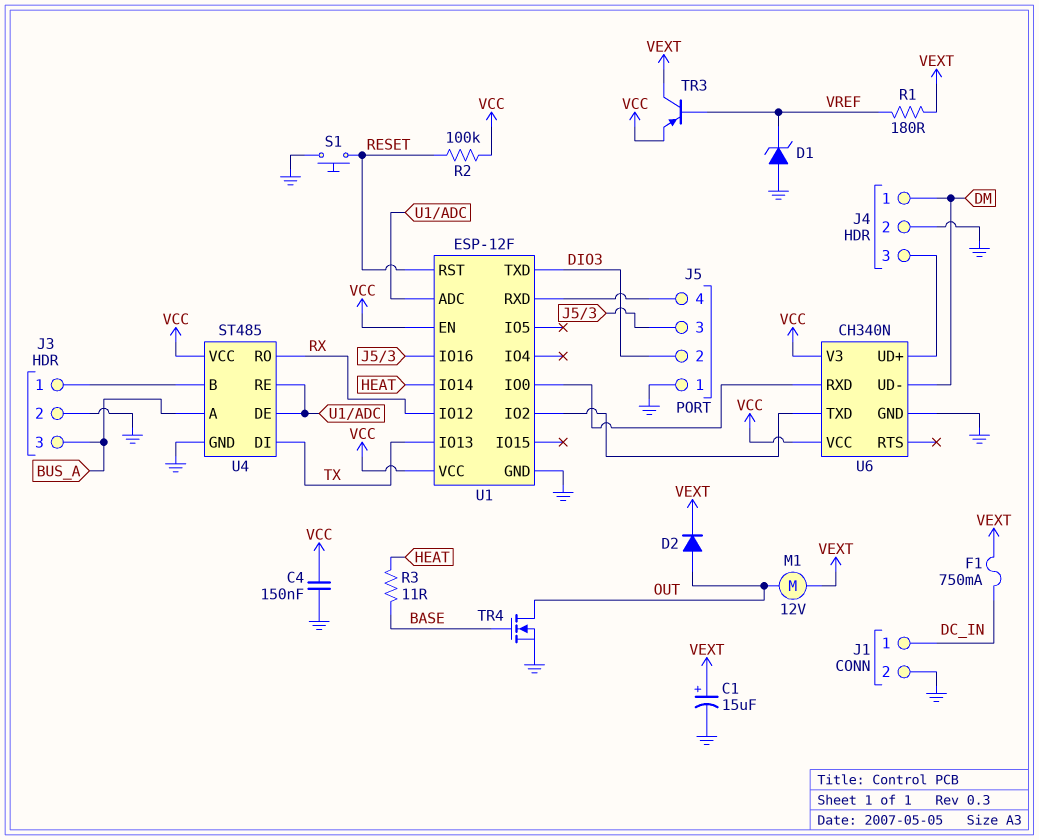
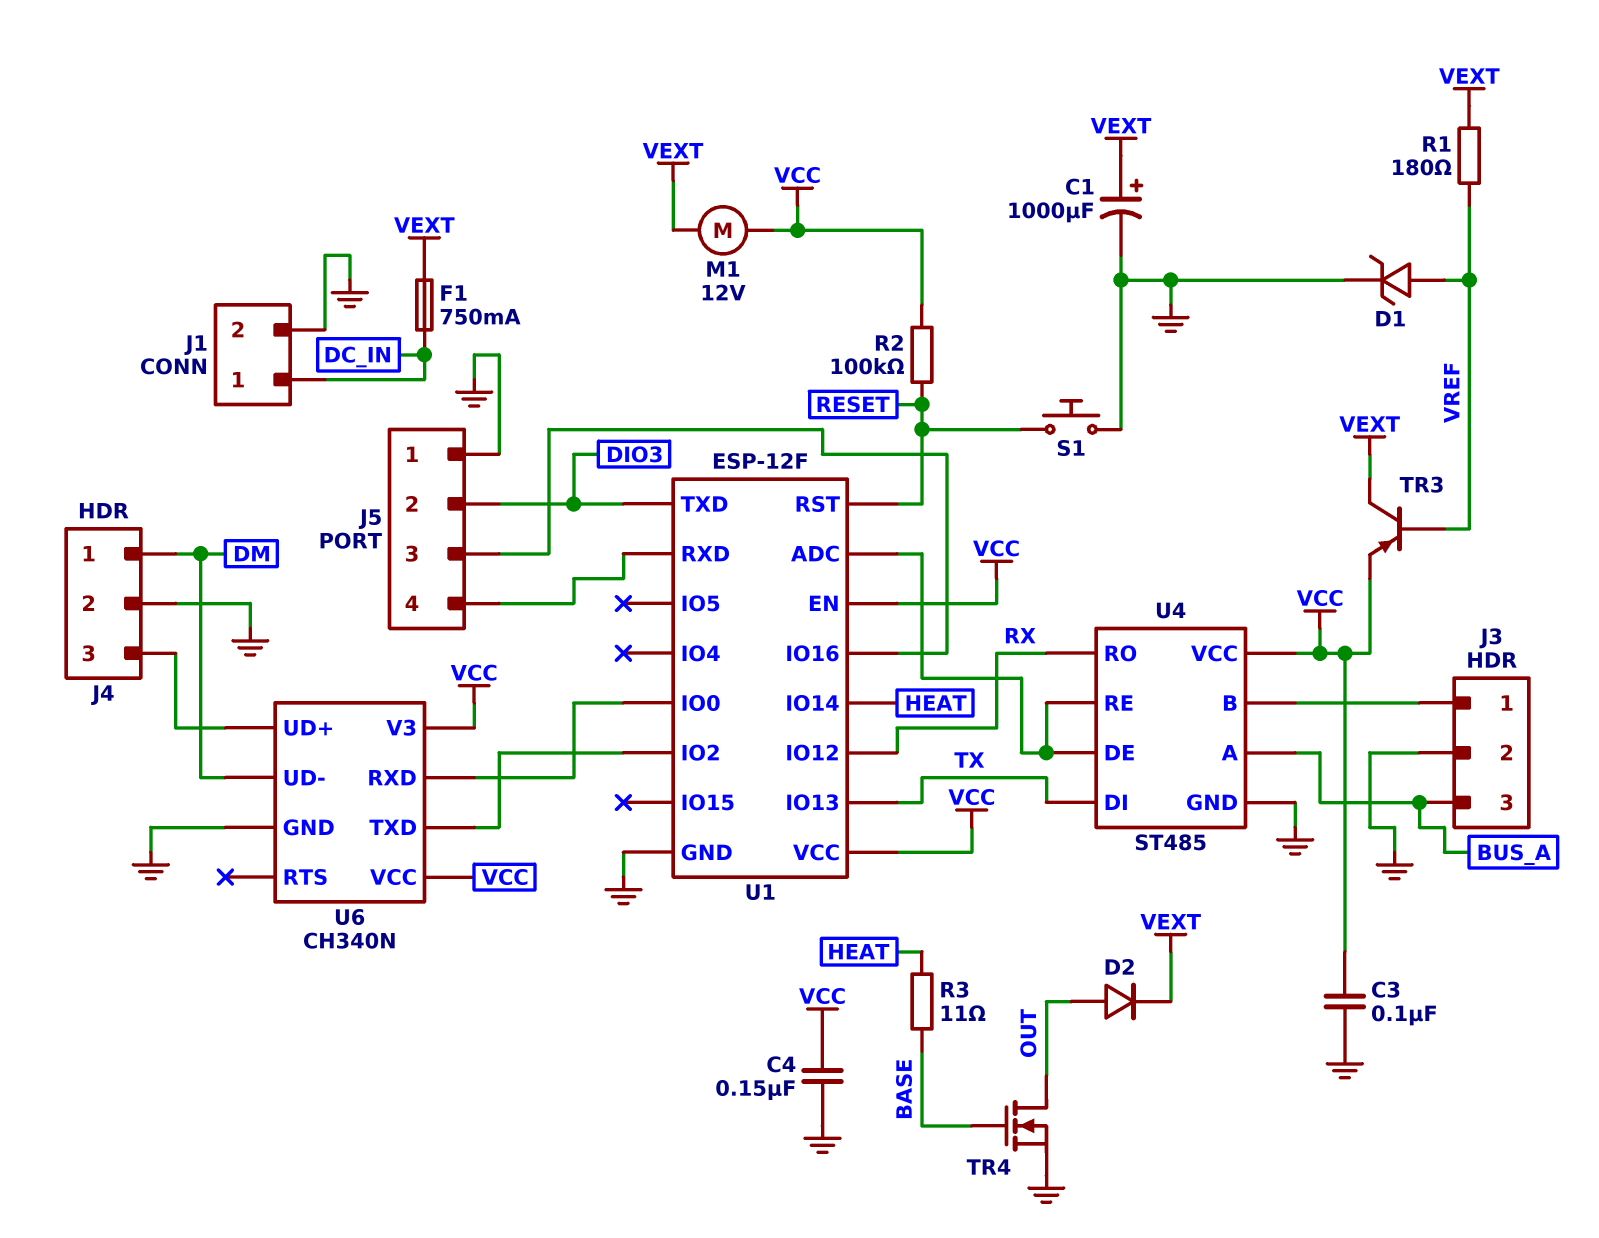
C1: 15uF (plus VEXT, minus GND) -> 1000uF (plus VEXT, minus GND)
C3: none -> 100nF (GND, VCC)
D1: zener (A GND, K VREF) -> zener (A VREF, K GND)
M1: motor 12V (OUT, VEXT) -> motor 12V (VCC, VEXT)

